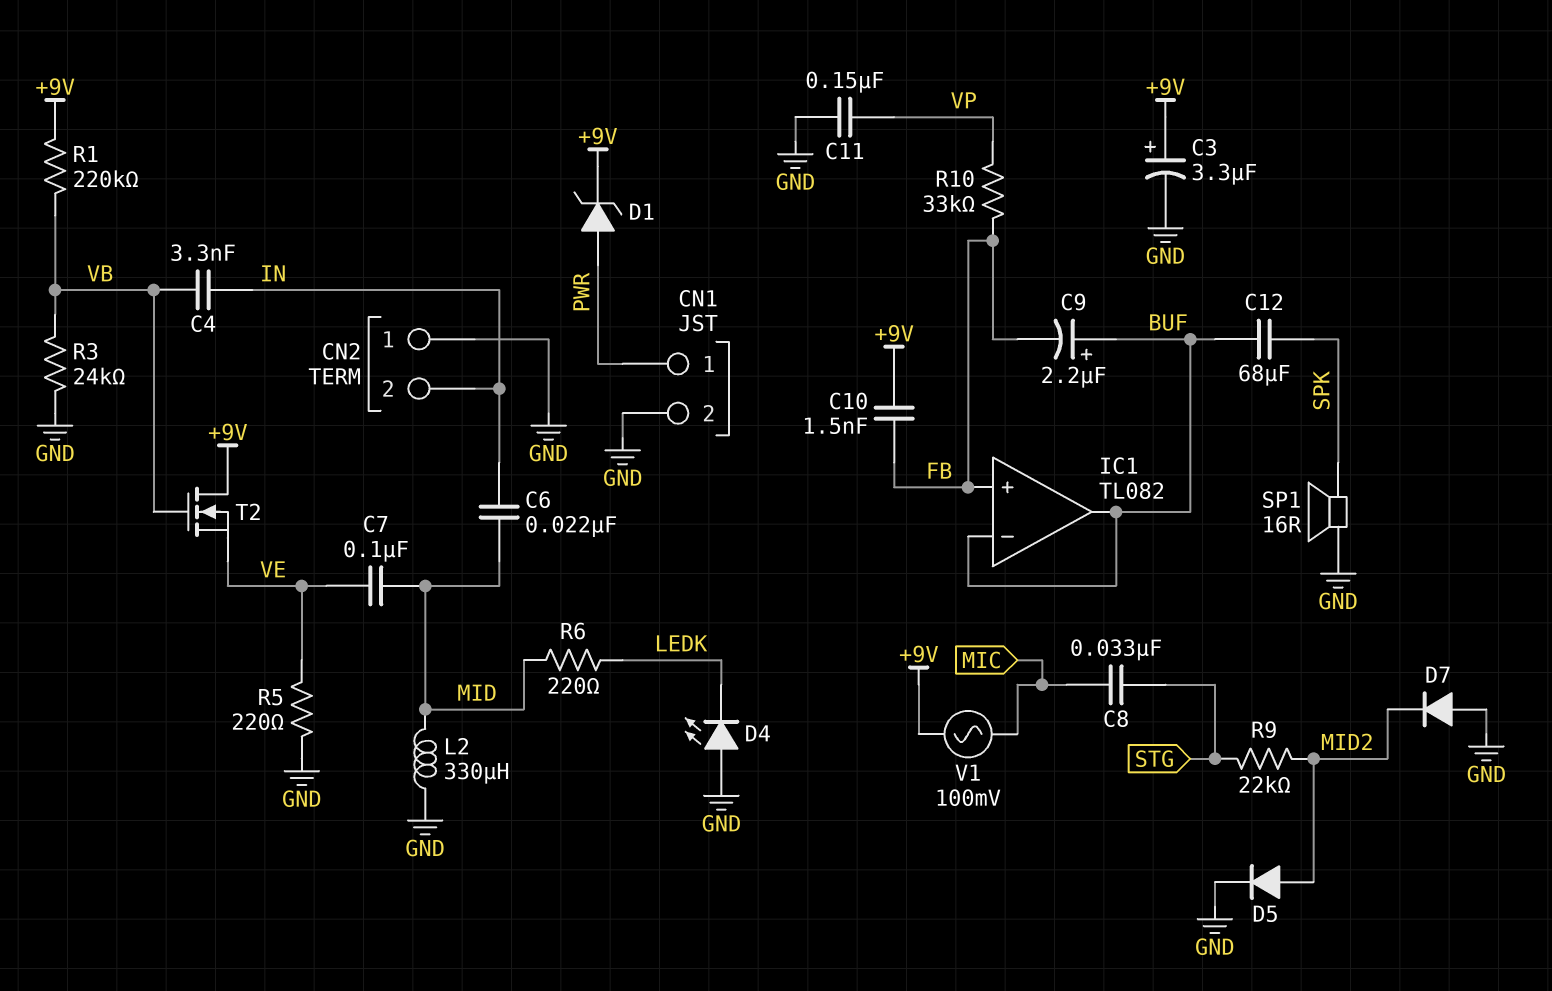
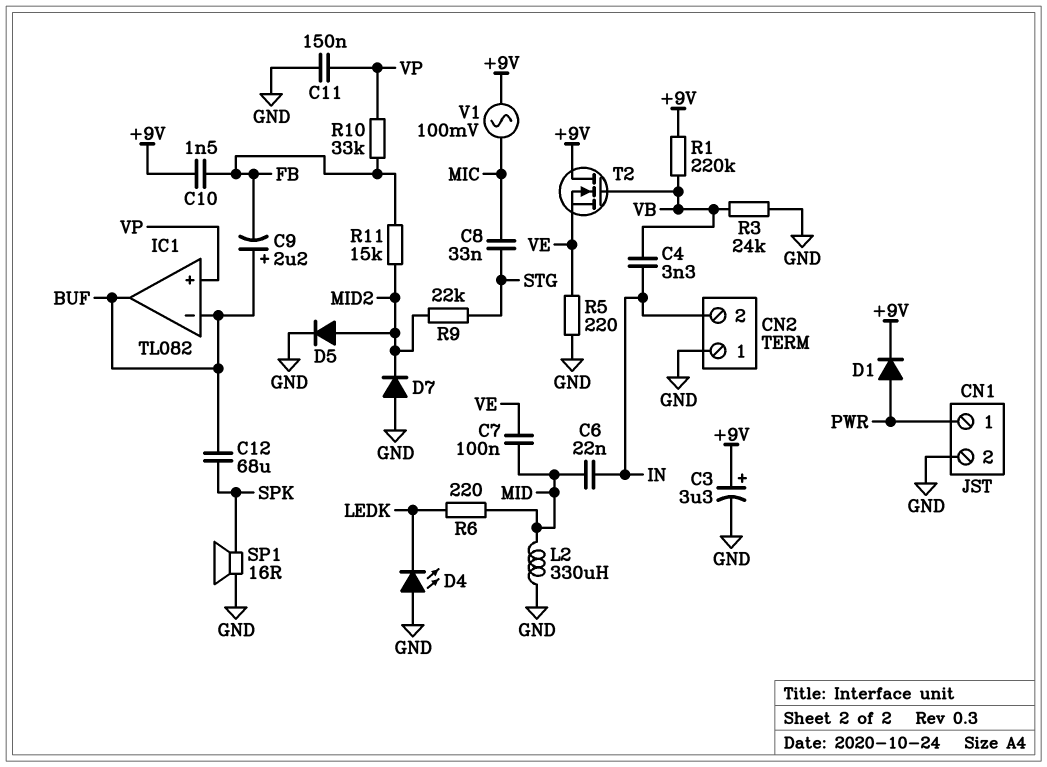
D1: zener (A PWR, K +9V) -> diode (A PWR, K +9V)
IC1 pin in+: FB -> VP
R11: none -> 15k (FB, MID2)

